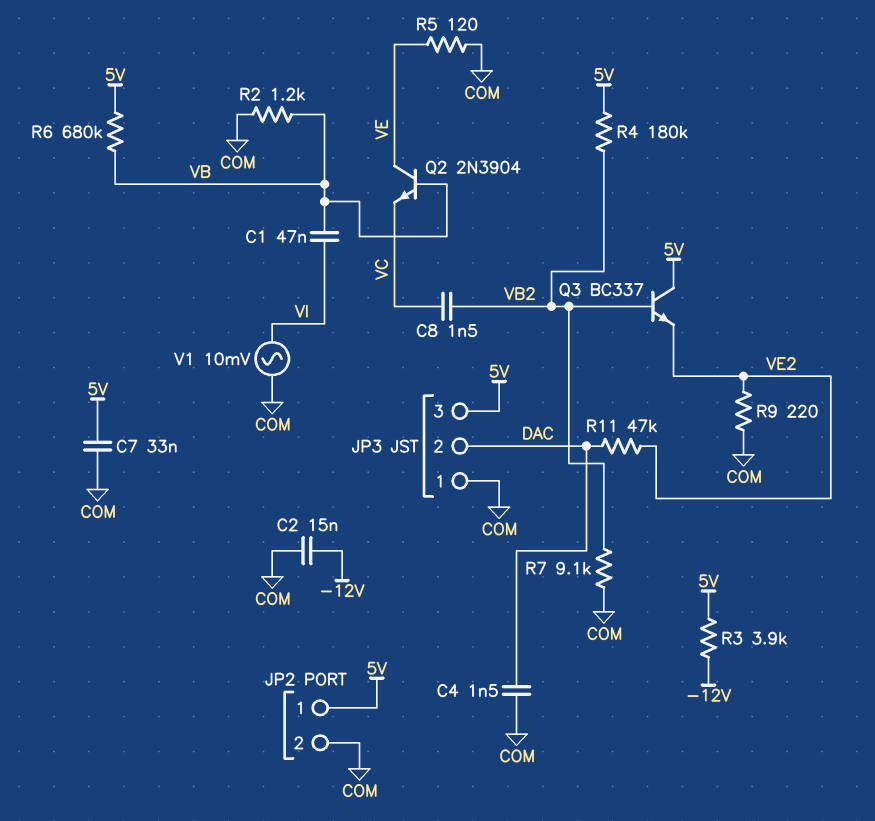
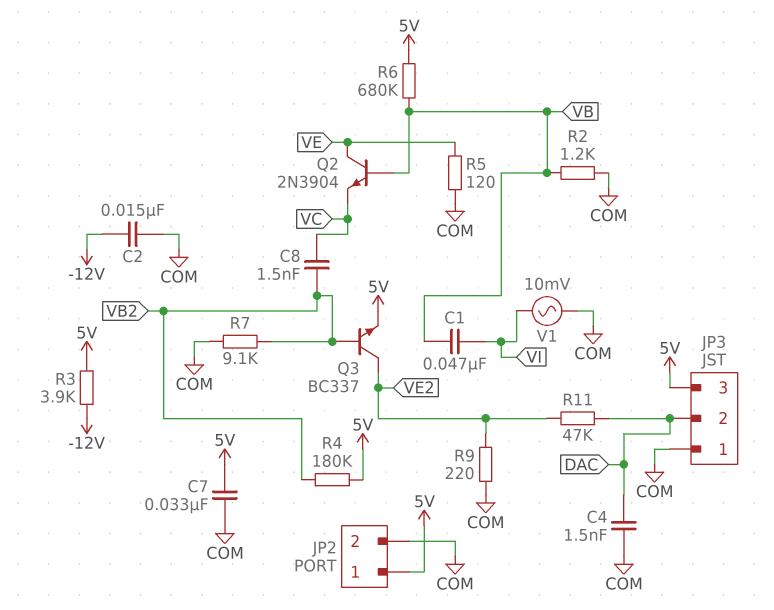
Q3: NPN BC337 (B VB2, C 5V, E VE2) -> NPN BC337 (B VB2, C VE2, E 5V)

